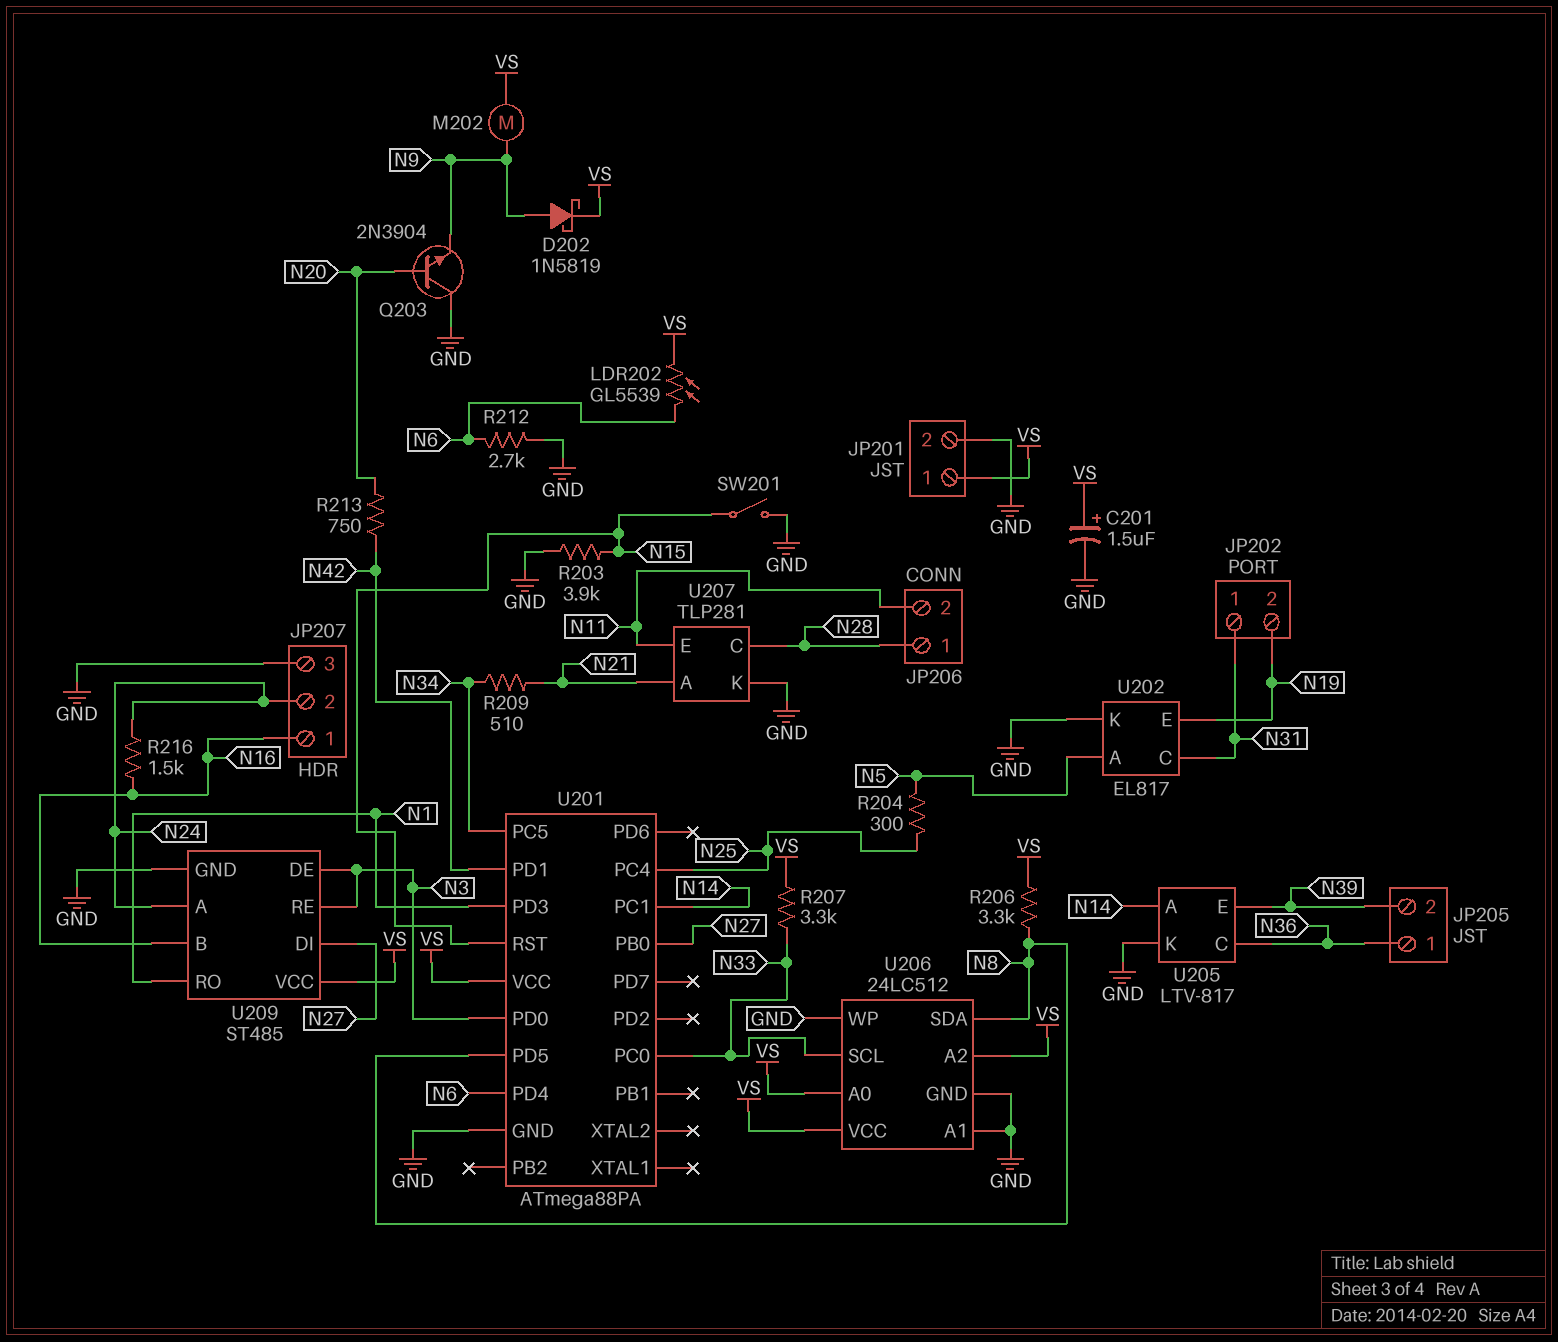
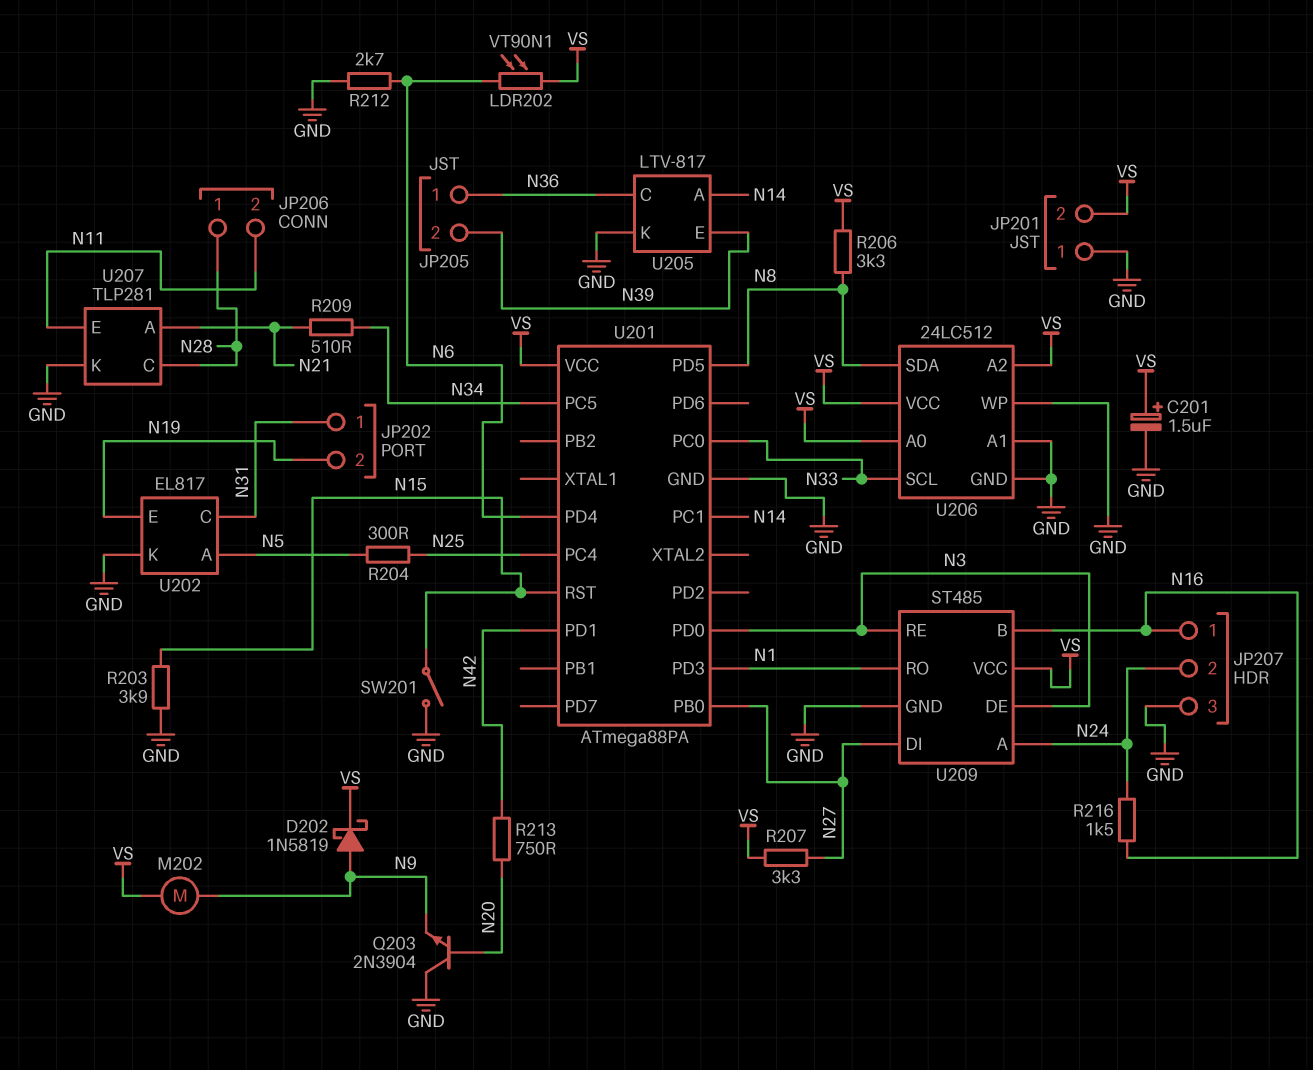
JP201 pin 1: VS -> GND
JP201 pin 2: GND -> VS
LDR202: GL5539 (N6, VS) -> VT90N1 (N6, VS)
R207: 3.3k (N33, VS) -> 3.3k (N27, VS)

